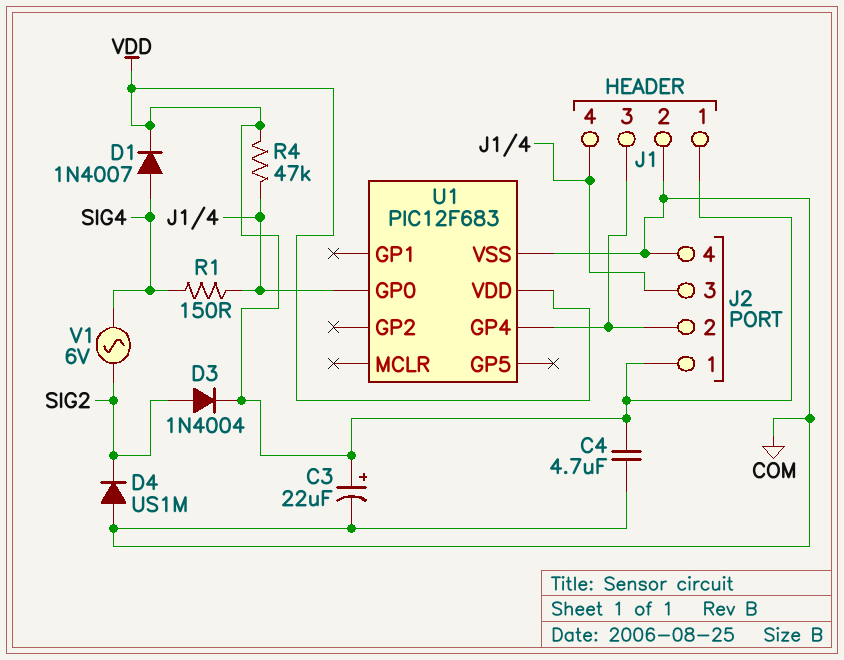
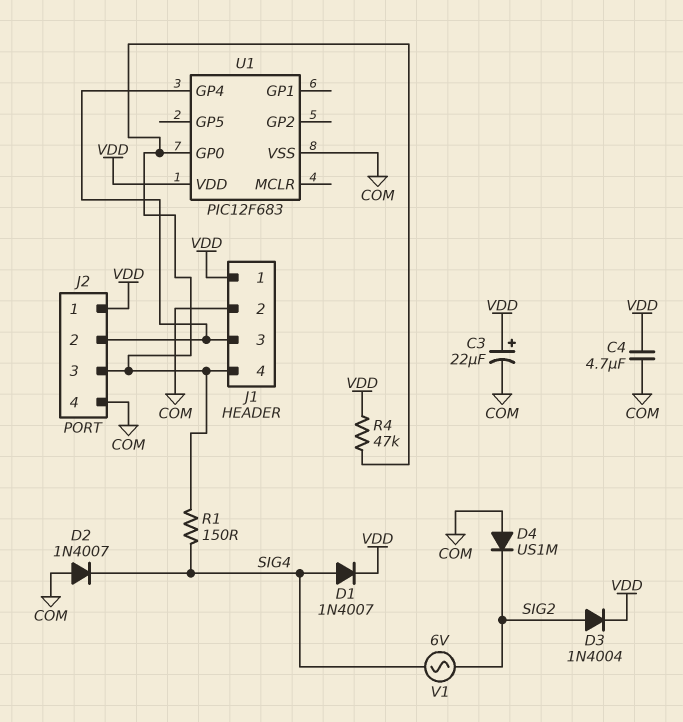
D2: none -> diode 1N4007 (A COM, K SIG4)

